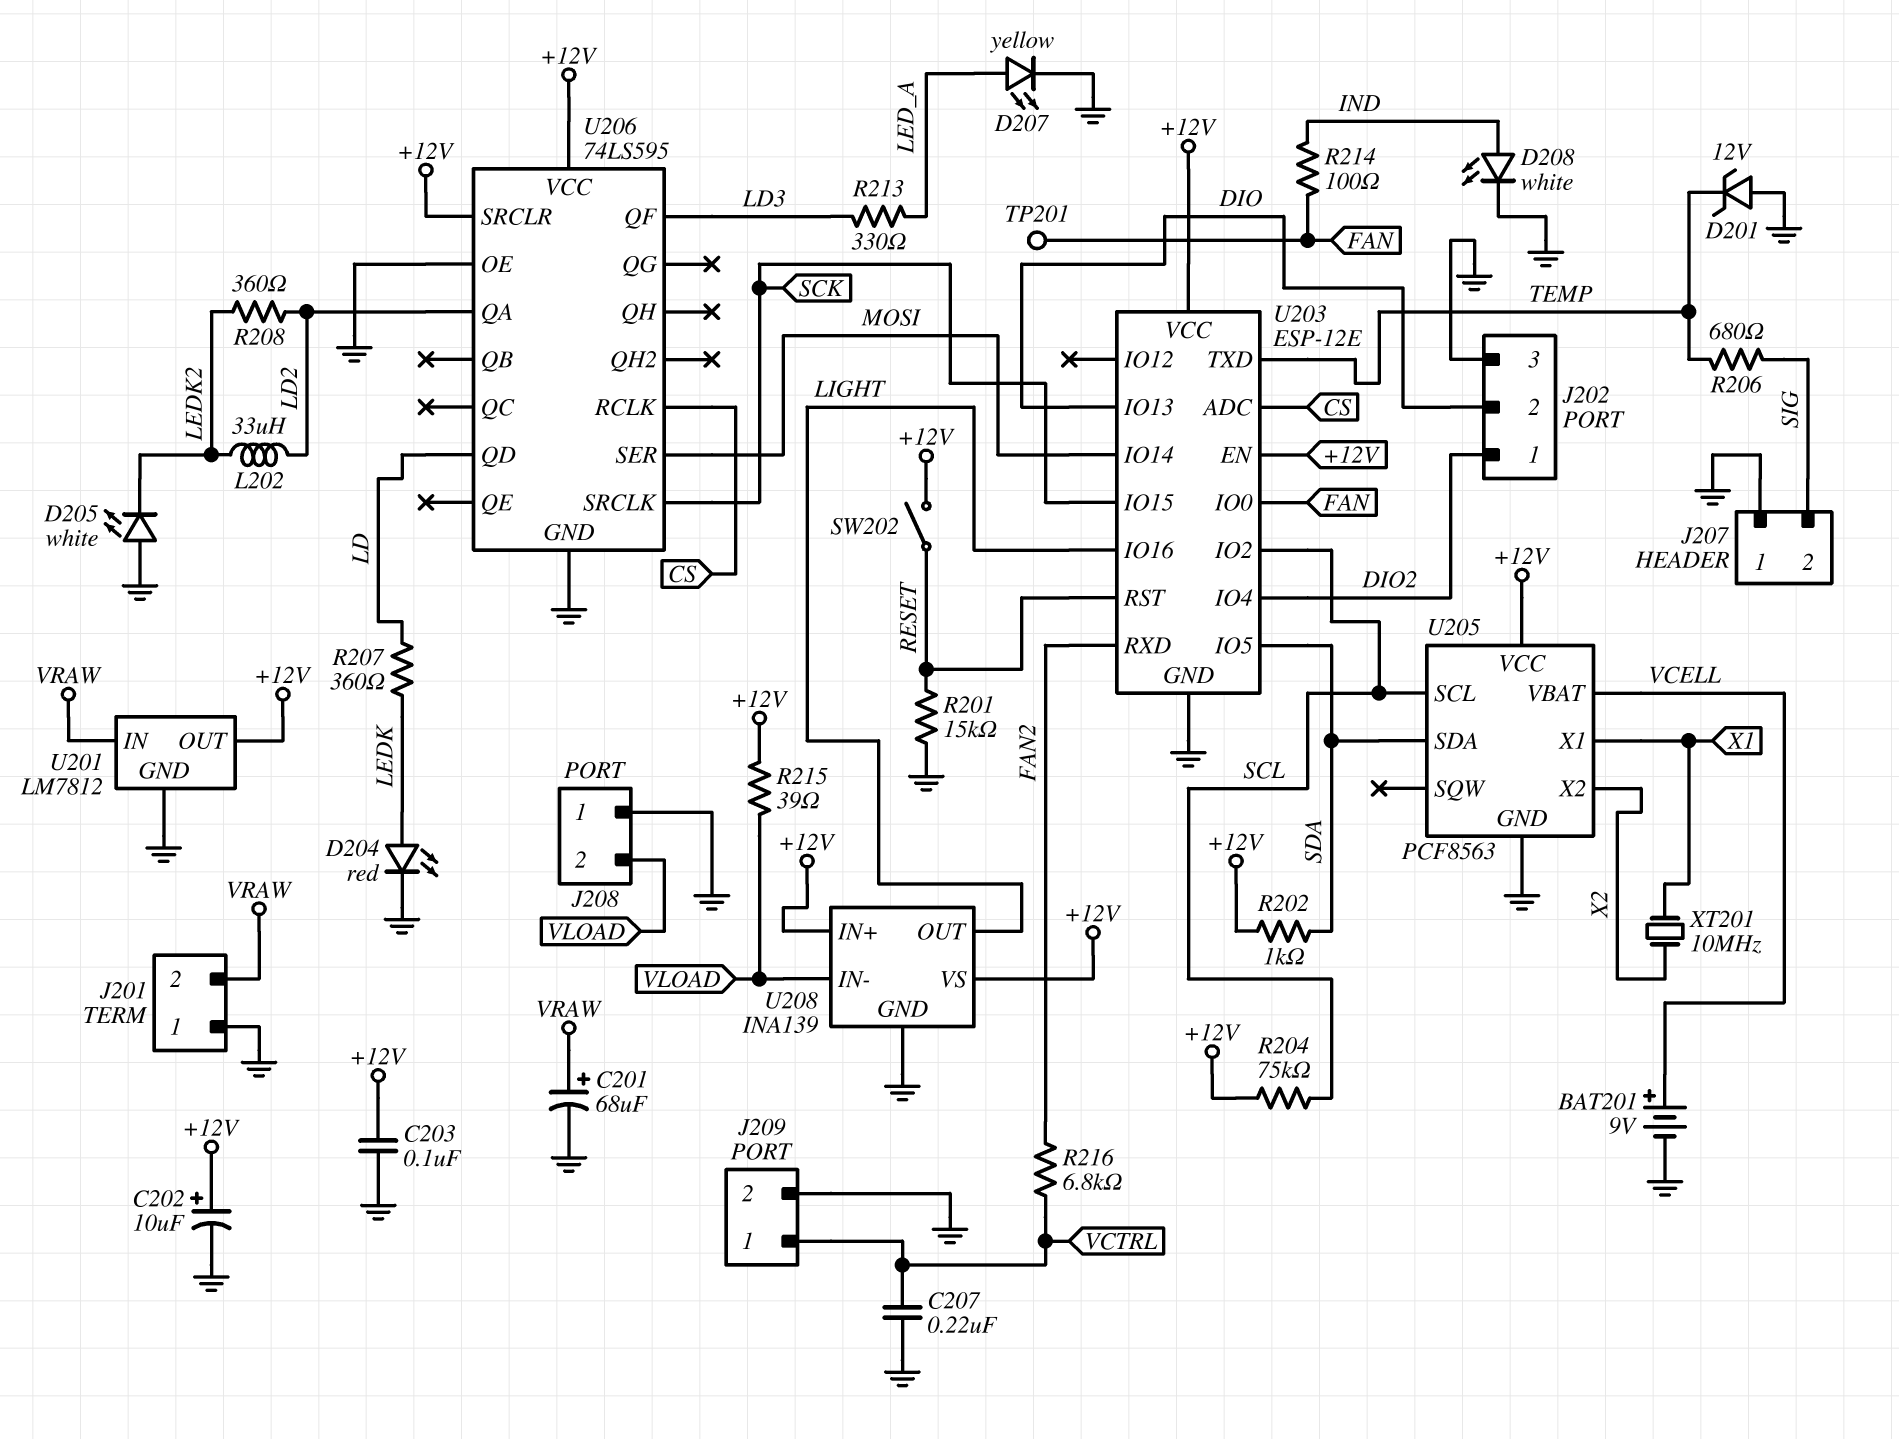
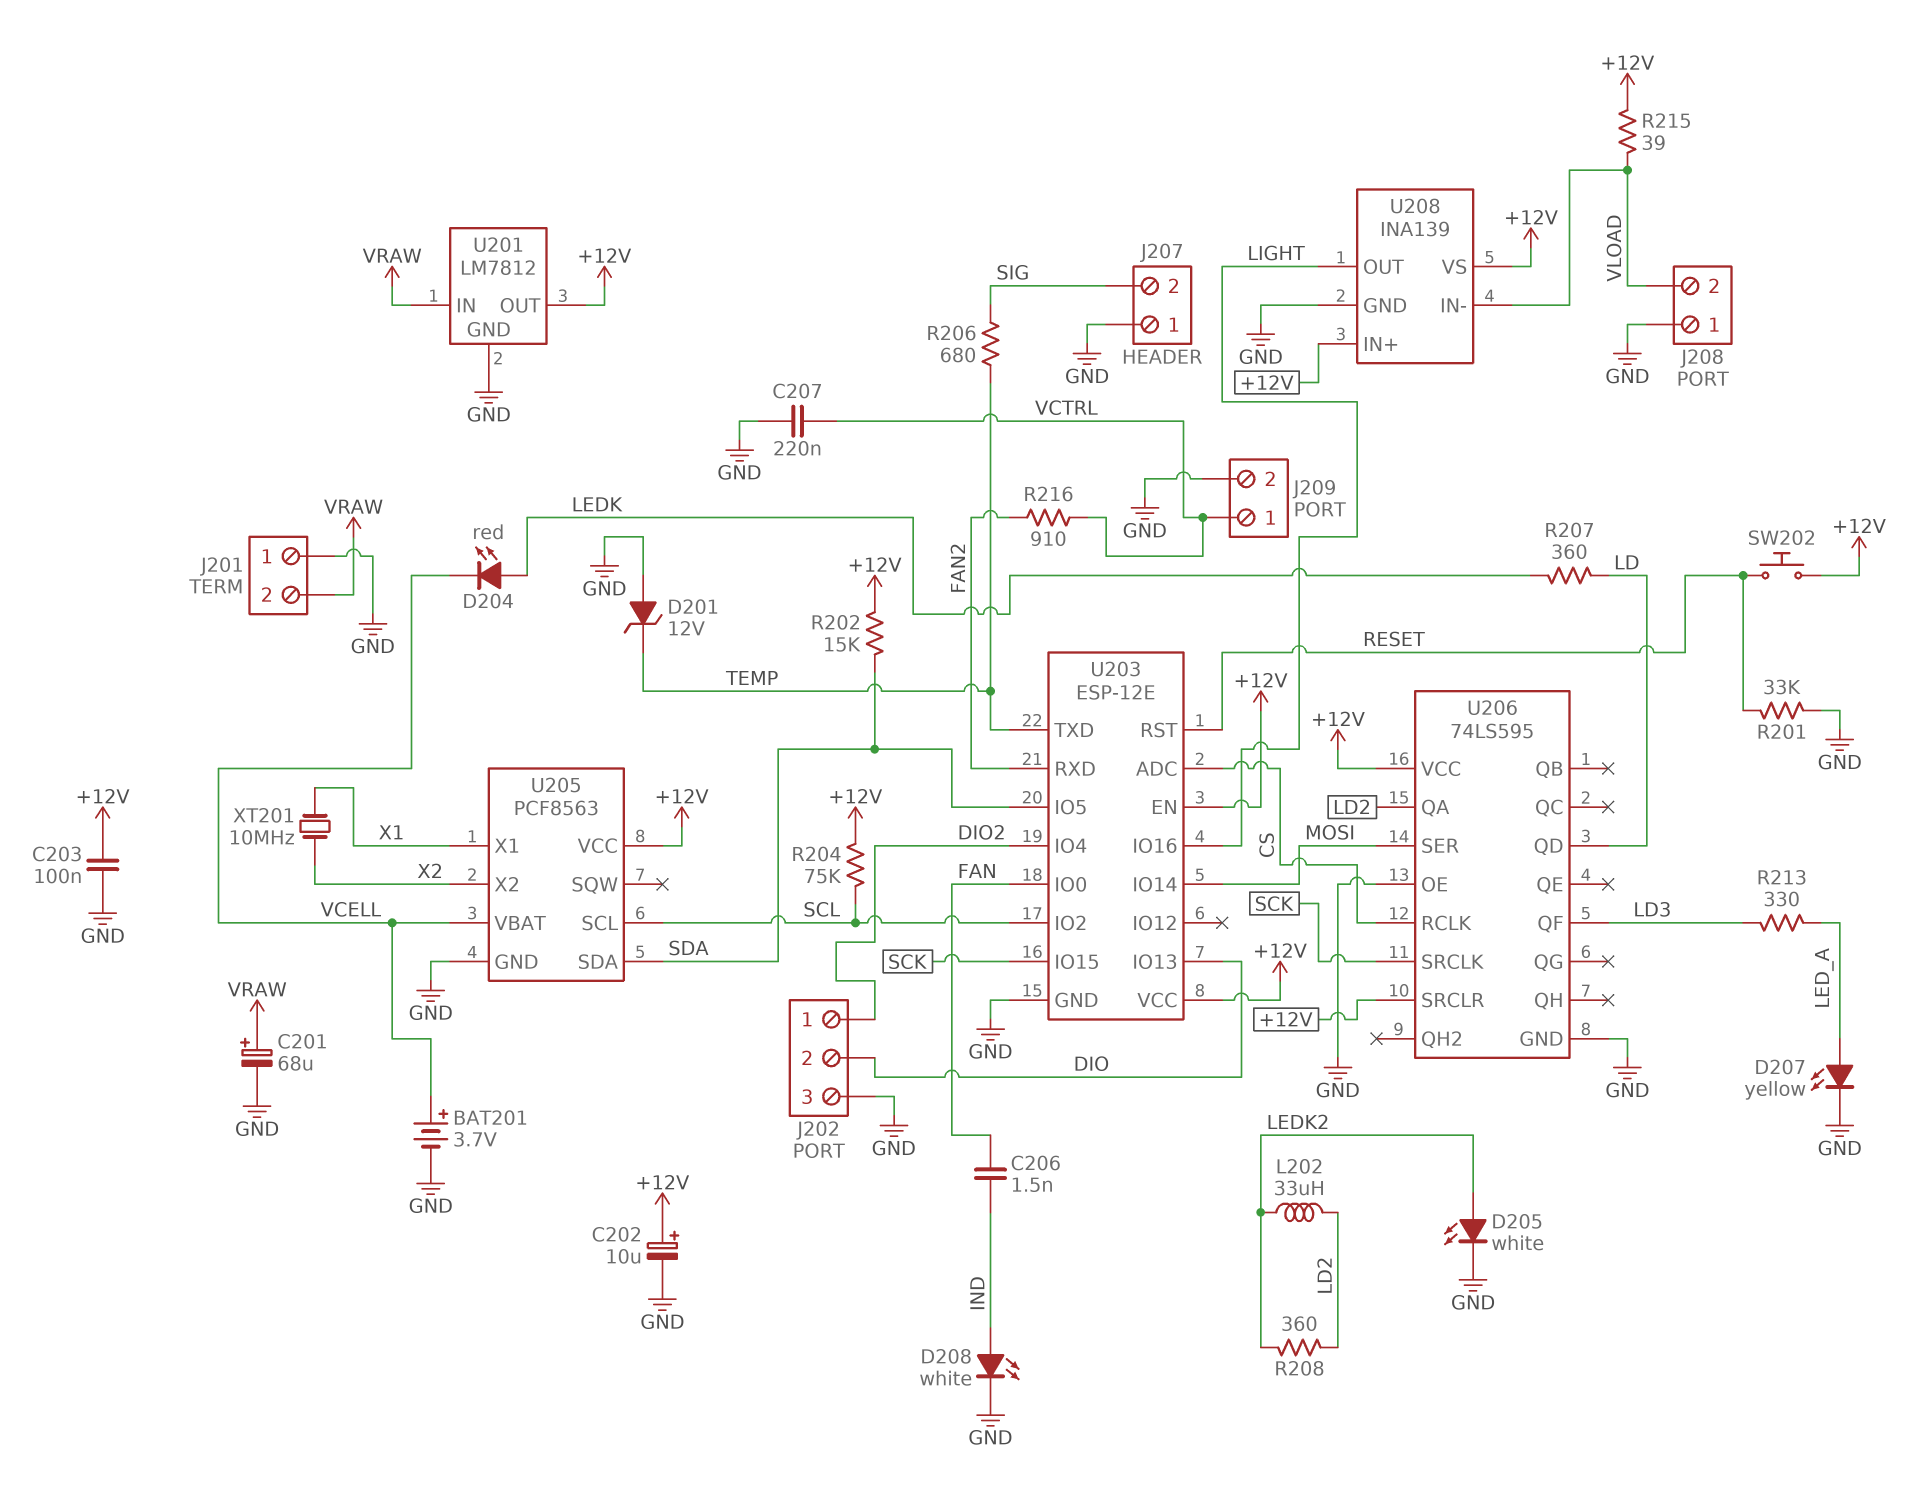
BAT201: 9V (plus VCELL, minus GND) -> 3.7V (plus VCELL, minus GND)
C206: none -> 1.5nF (FAN, IND)
D204: LED red (A LEDK, K GND) -> LED red (A LEDK, K VCELL)
D205: LED white (A GND, K LEDK2) -> LED white (A LEDK2, K GND)
R201: 15k (GND, RESET) -> 33k (GND, RESET)
R202: 1k (+12V, SDA) -> 15k (+12V, SDA)
R214: 100 (FAN, IND) -> none
R216: 6.8k (FAN2, VCTRL) -> 910 (FAN2, VCTRL)
SW202: switch (+12V, RESET) -> button (+12V, RESET)
TP201: test point (FAN) -> none

